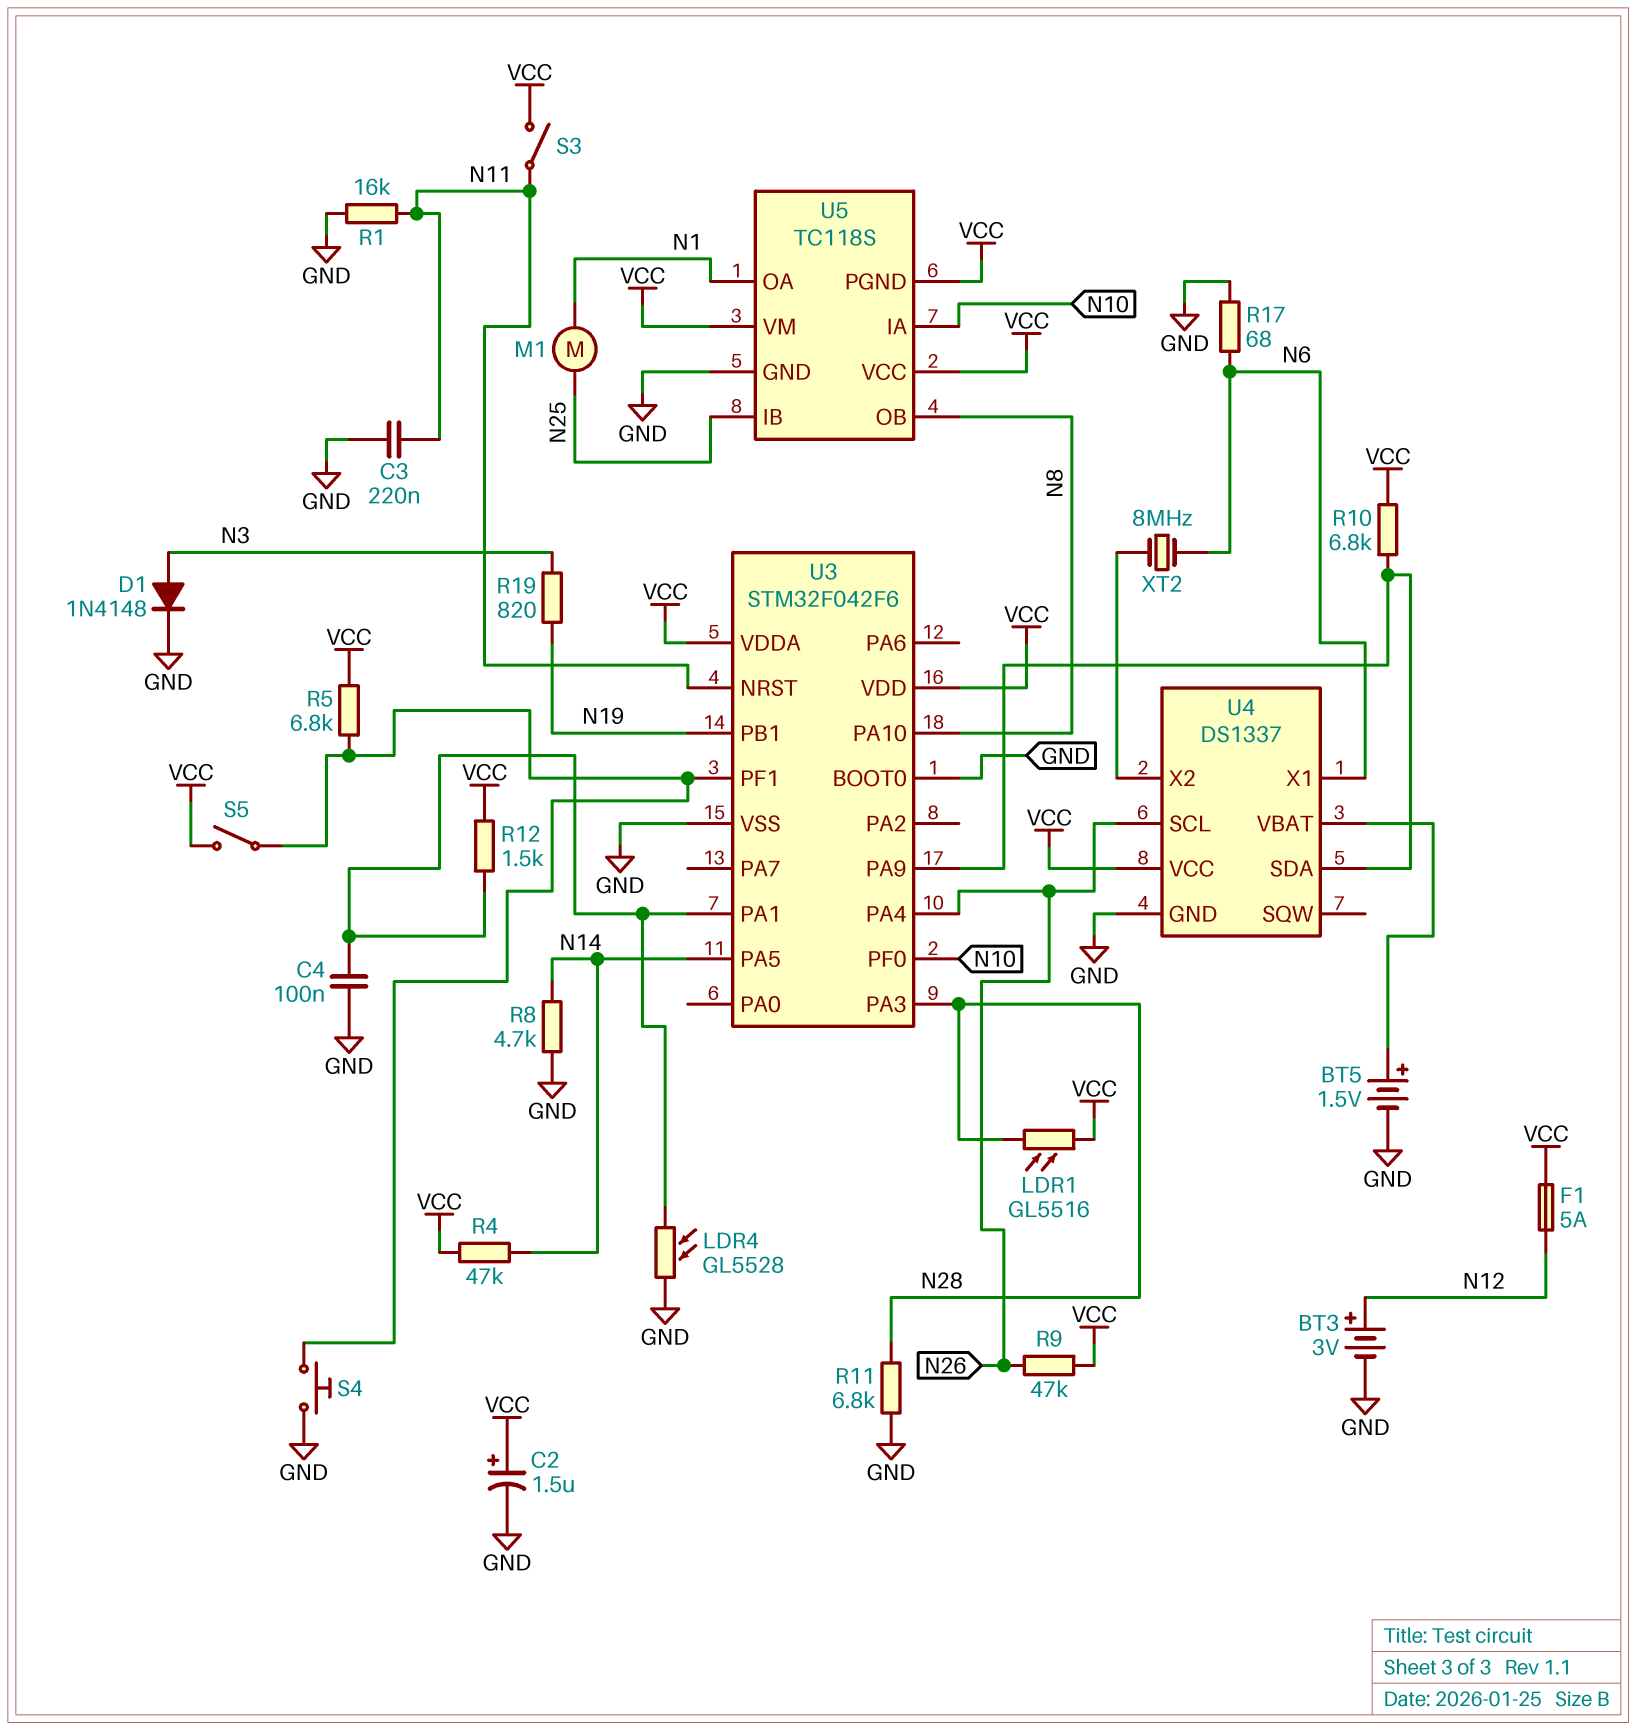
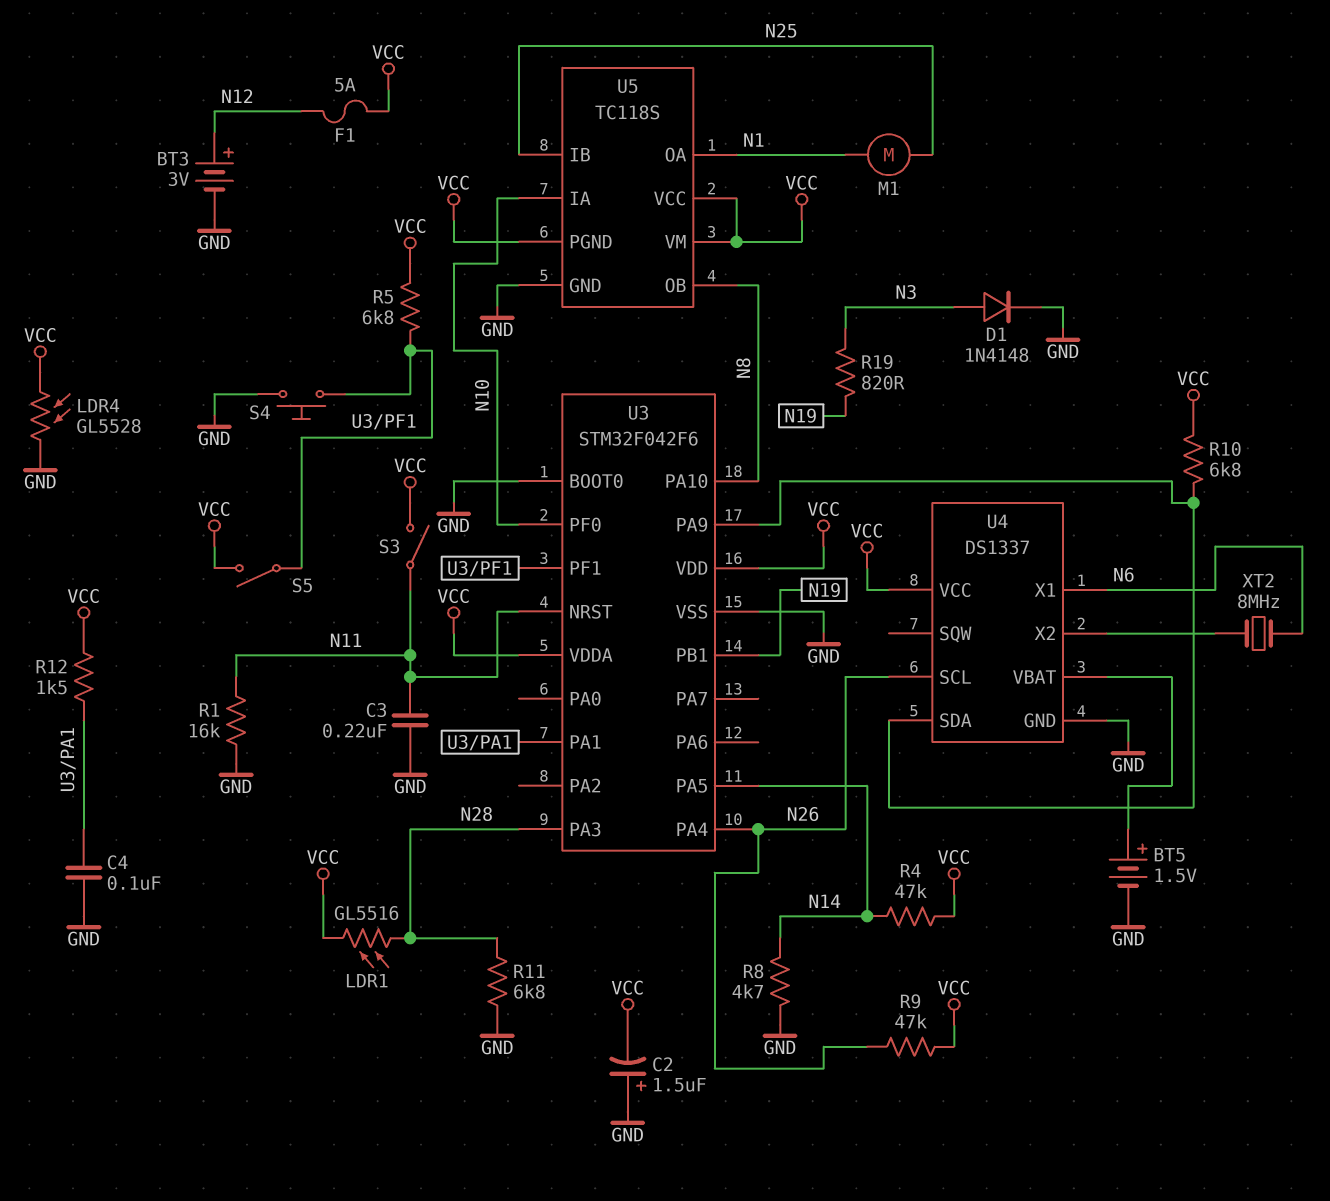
C2: 1.5uF (plus VCC, minus GND) -> 1.5uF (plus GND, minus VCC)
LDR4: GL5528 (GND, U3/PA1) -> GL5528 (GND, VCC)
R17: 68 (GND, N6) -> none

